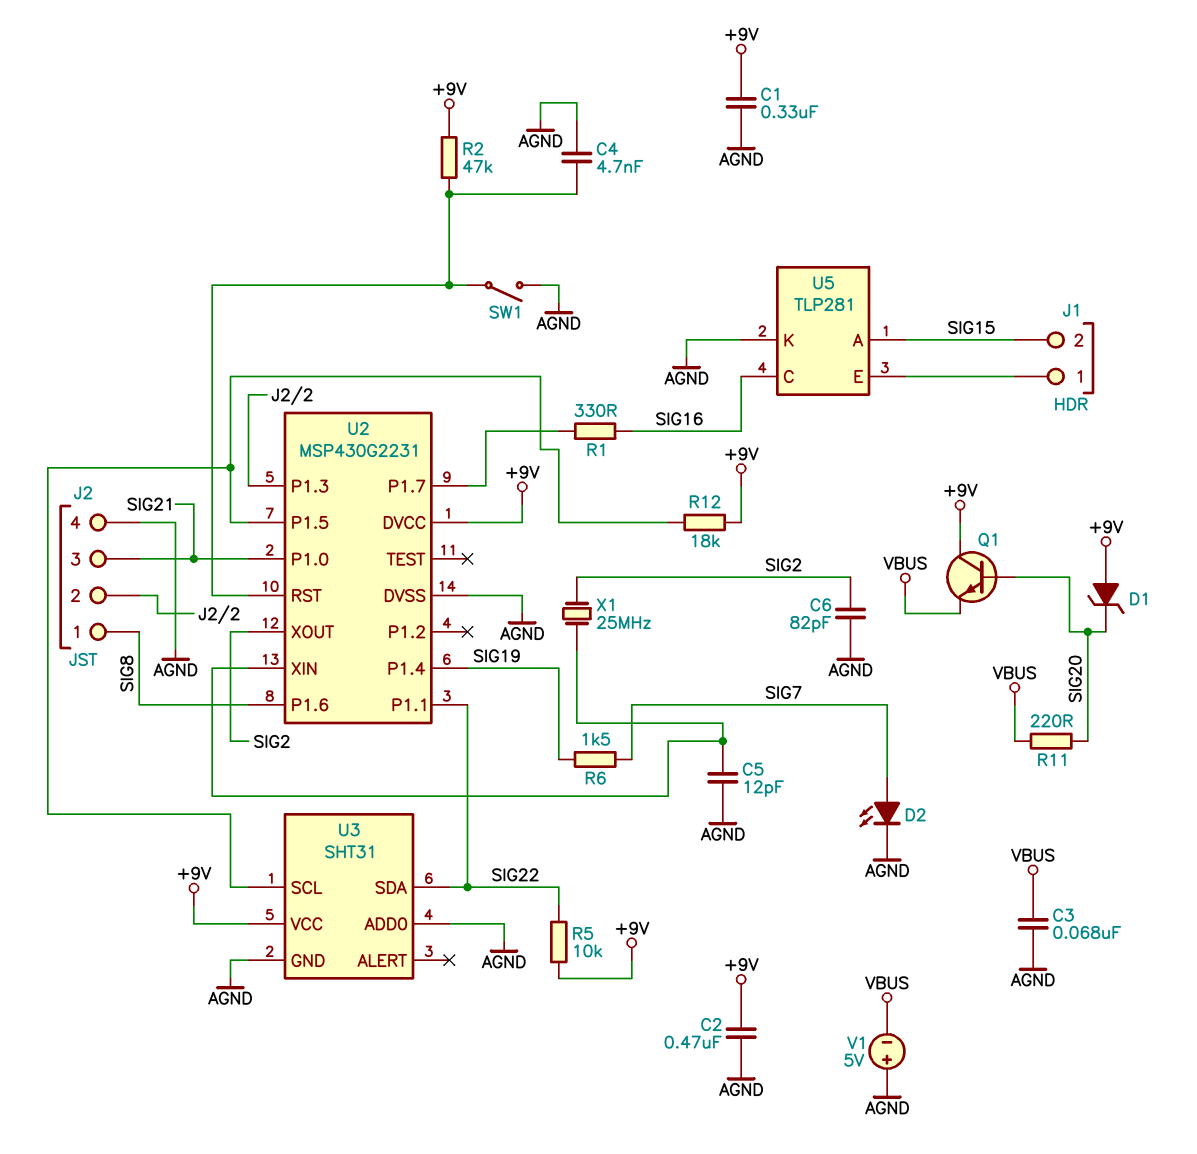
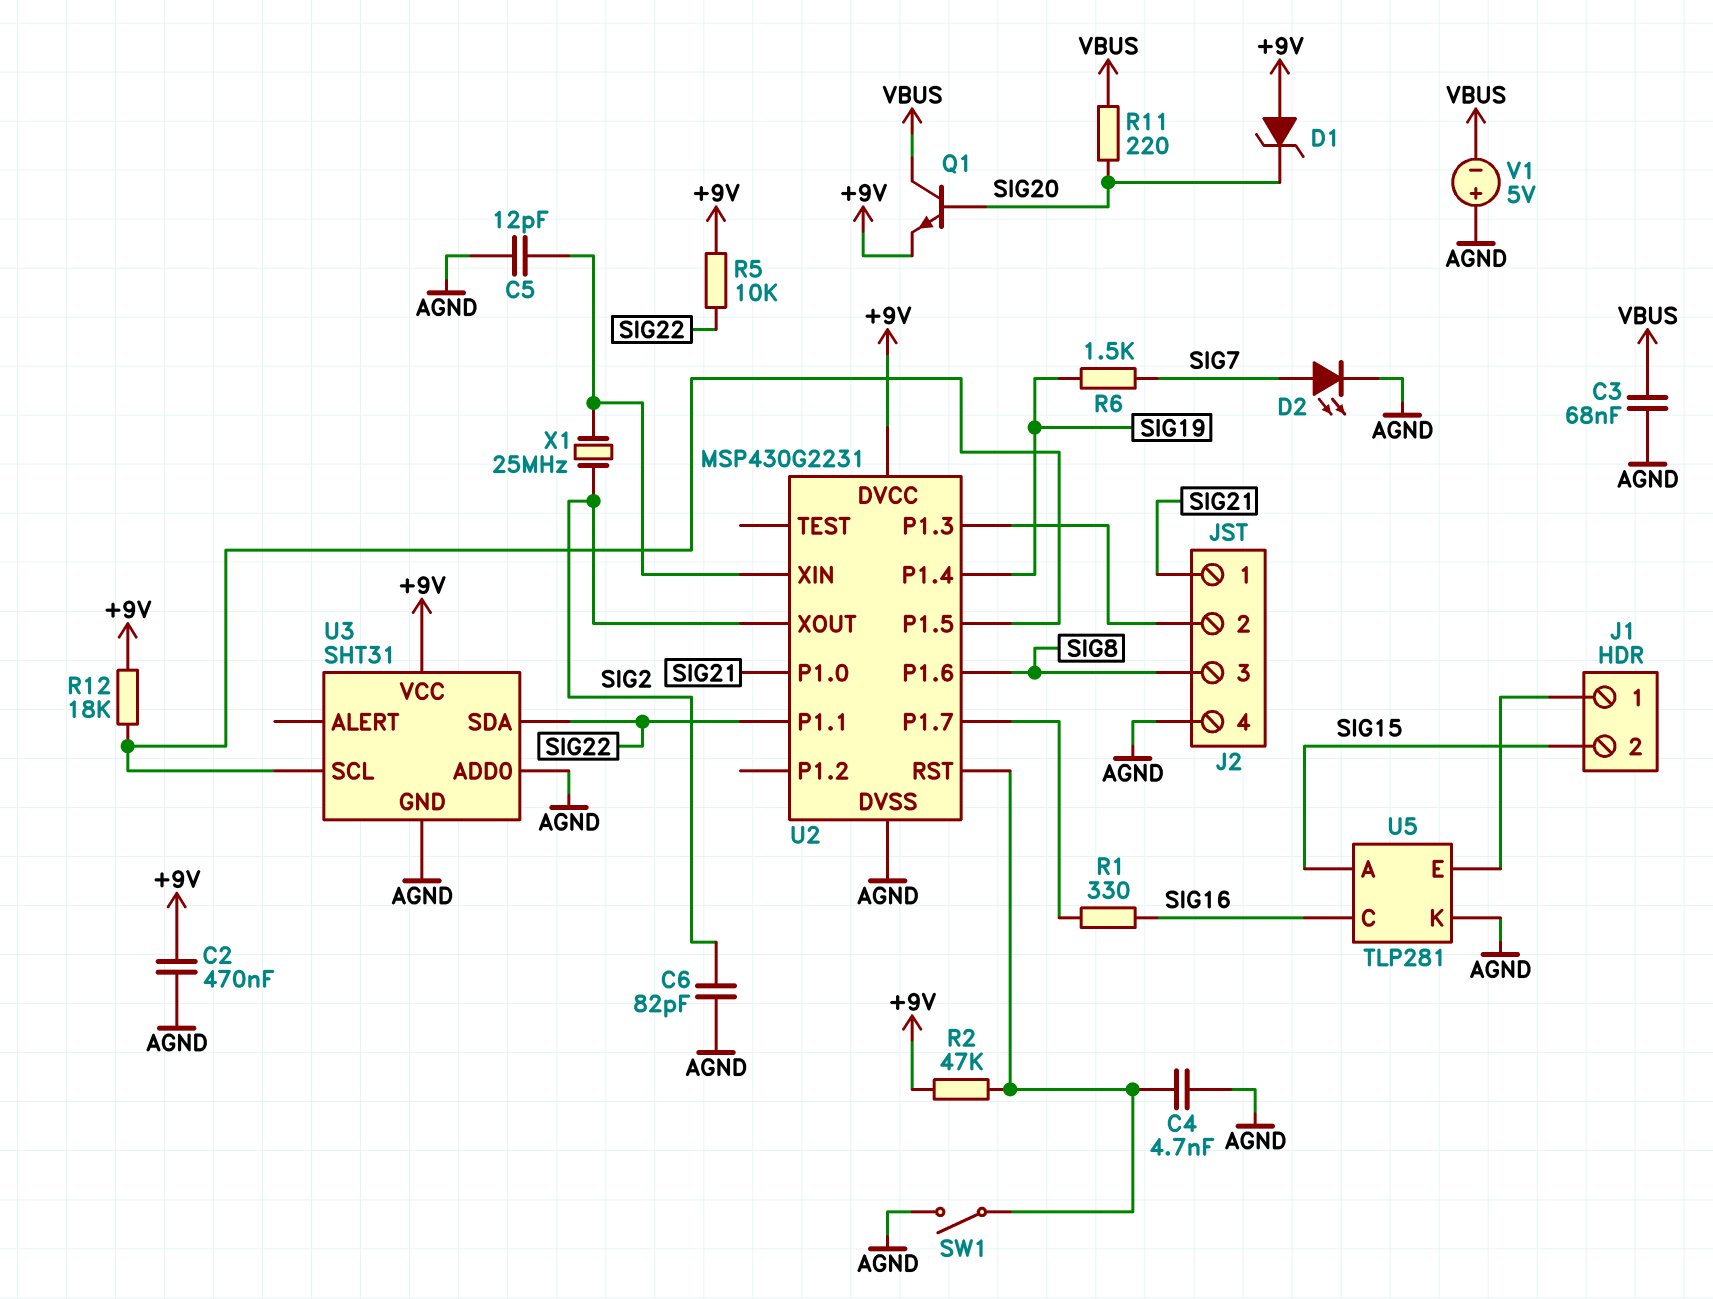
C1: 330nF (+9V, AGND) -> none
J2 pin 1: SIG8 -> SIG21
J2 pin 3: SIG21 -> SIG8
Q1: NPN (B SIG20, C +9V, E VBUS) -> NPN (B SIG20, C VBUS, E +9V)

